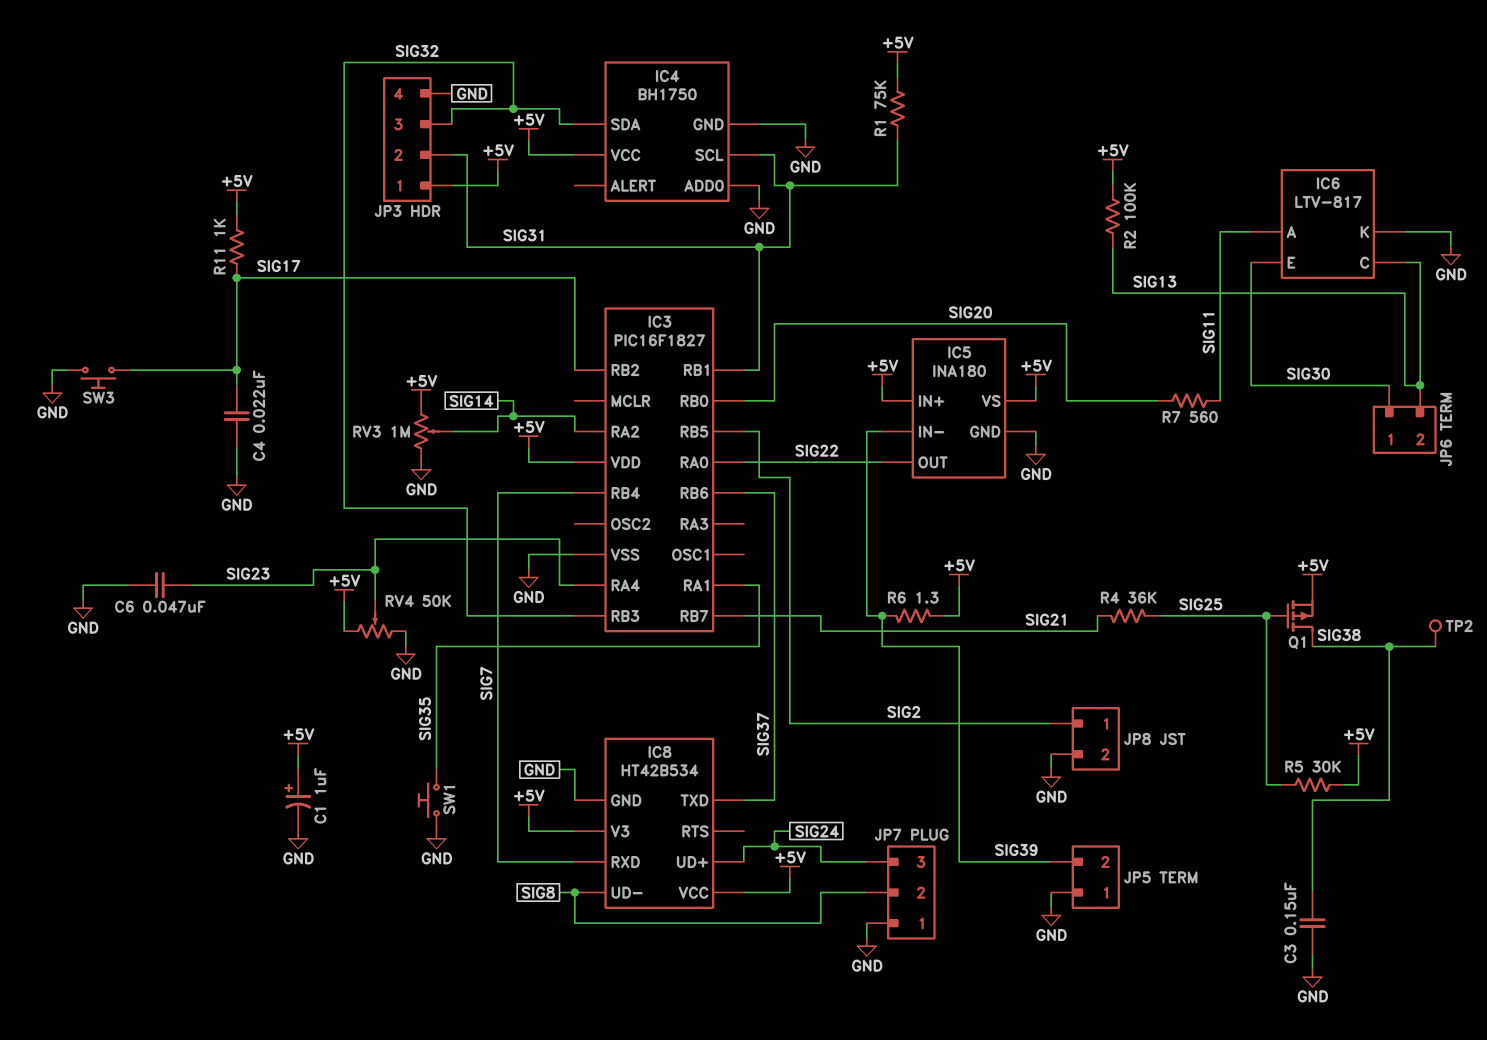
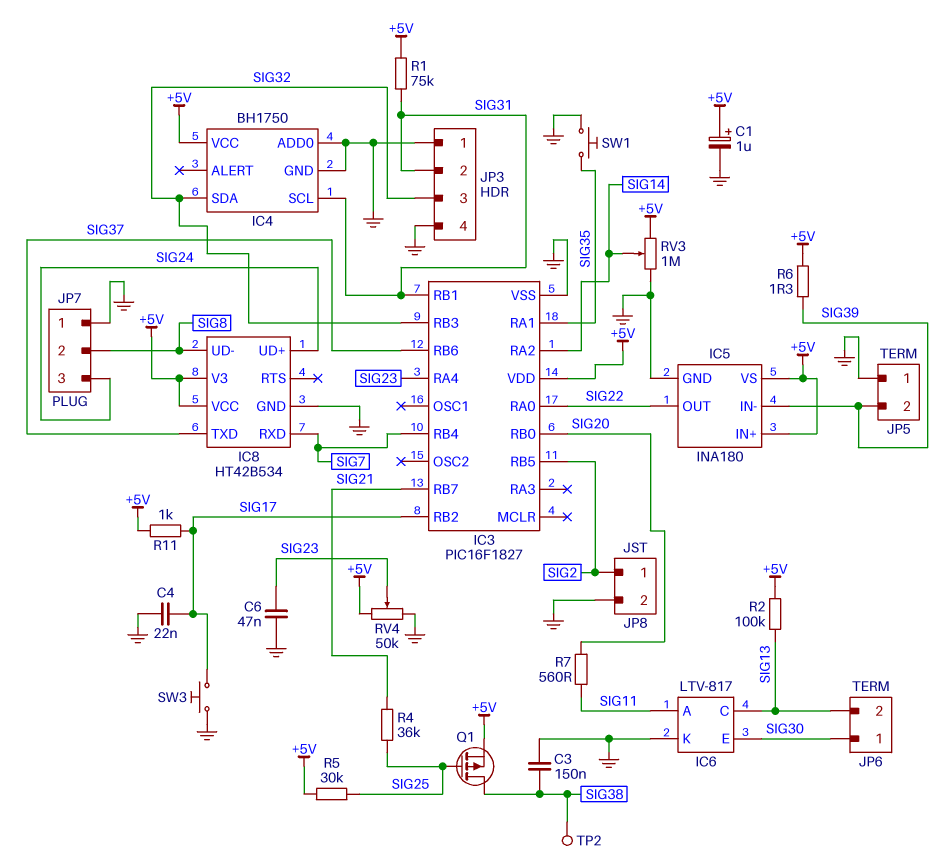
JP3 pin 1: +5V -> GND

